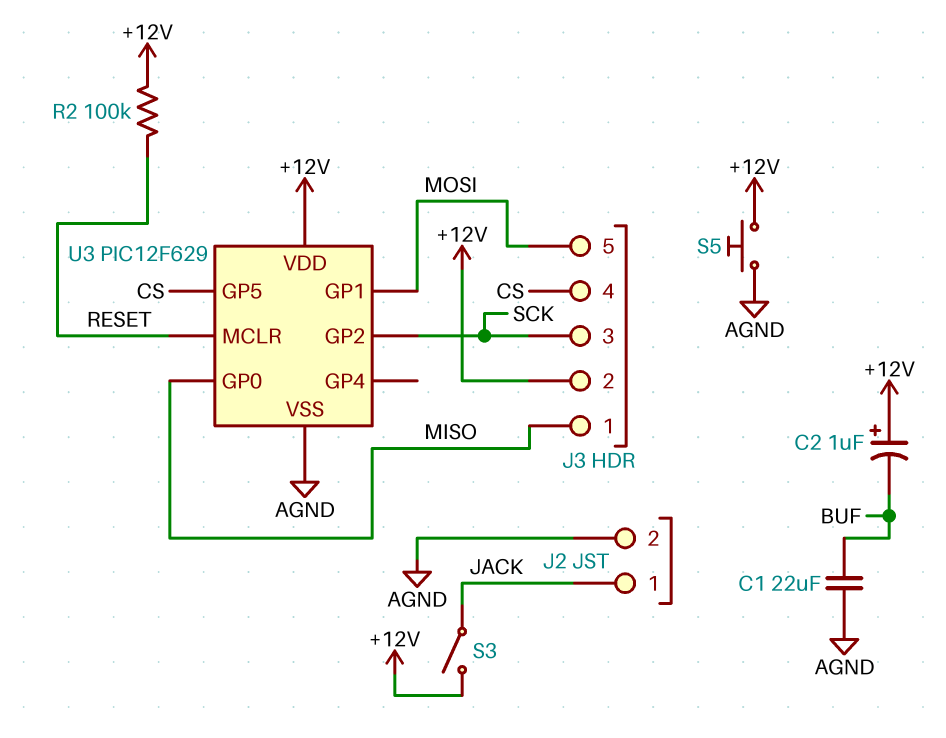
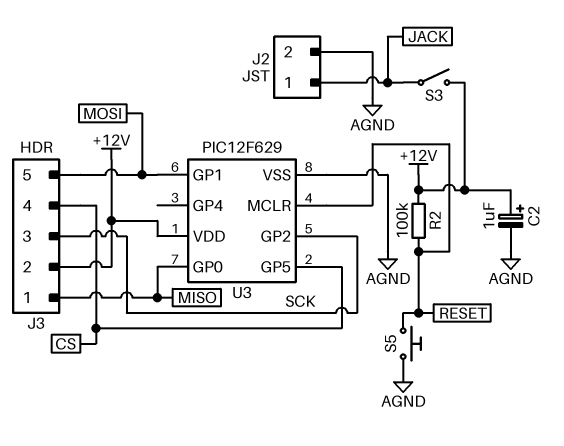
C1: 22uF (AGND, BUF) -> none
C2: 1uF (plus +12V, minus BUF) -> 1uF (plus +12V, minus AGND)
S5: button (+12V, AGND) -> button (AGND, RESET)

